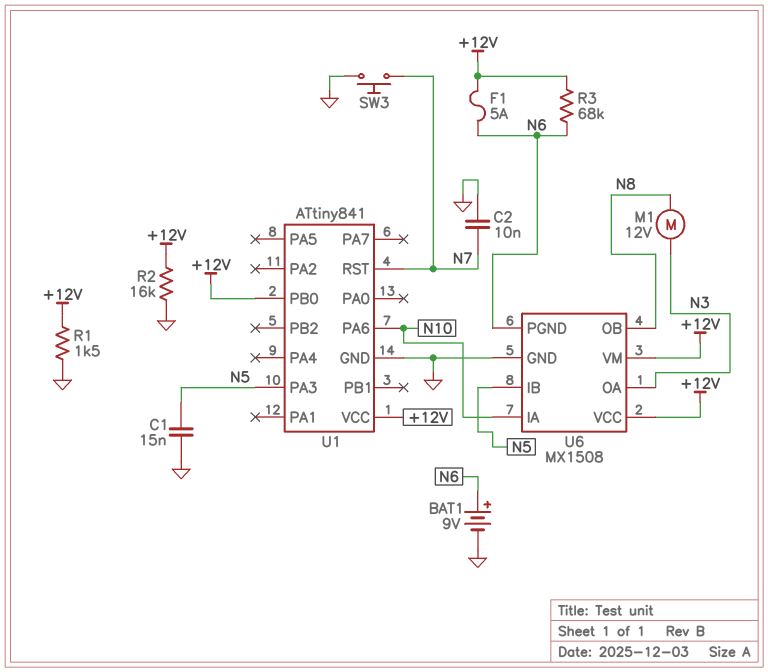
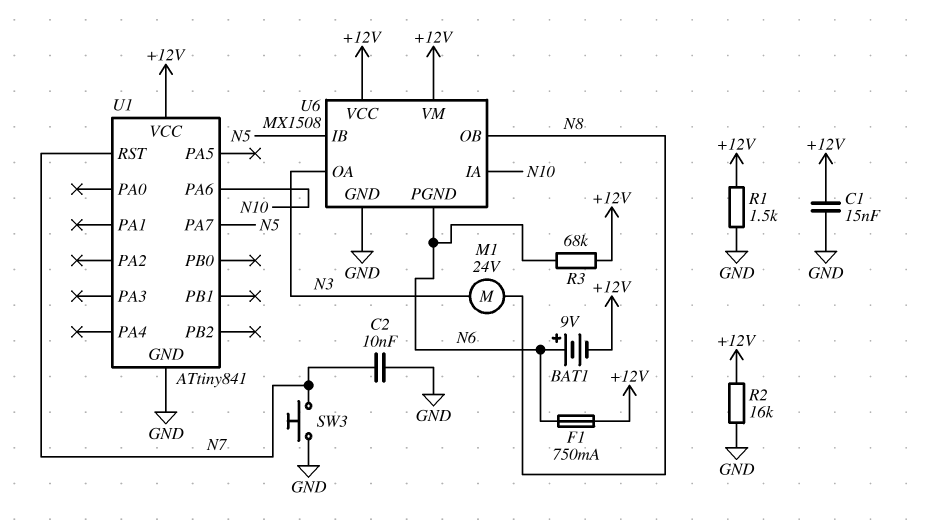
BAT1: 9V (plus N6, minus GND) -> 9V (plus N6, minus +12V)
C1: 15nF (GND, N5) -> 15nF (+12V, GND)
F1: 5A (+12V, N6) -> 750mA (+12V, N6)
M1: motor 12V (N3, N8) -> motor 24V (N3, N8)
U1 pin PA3: N5 -> none
U1 pin PA7: none -> N5
U1 pin PB0: +12V -> none

